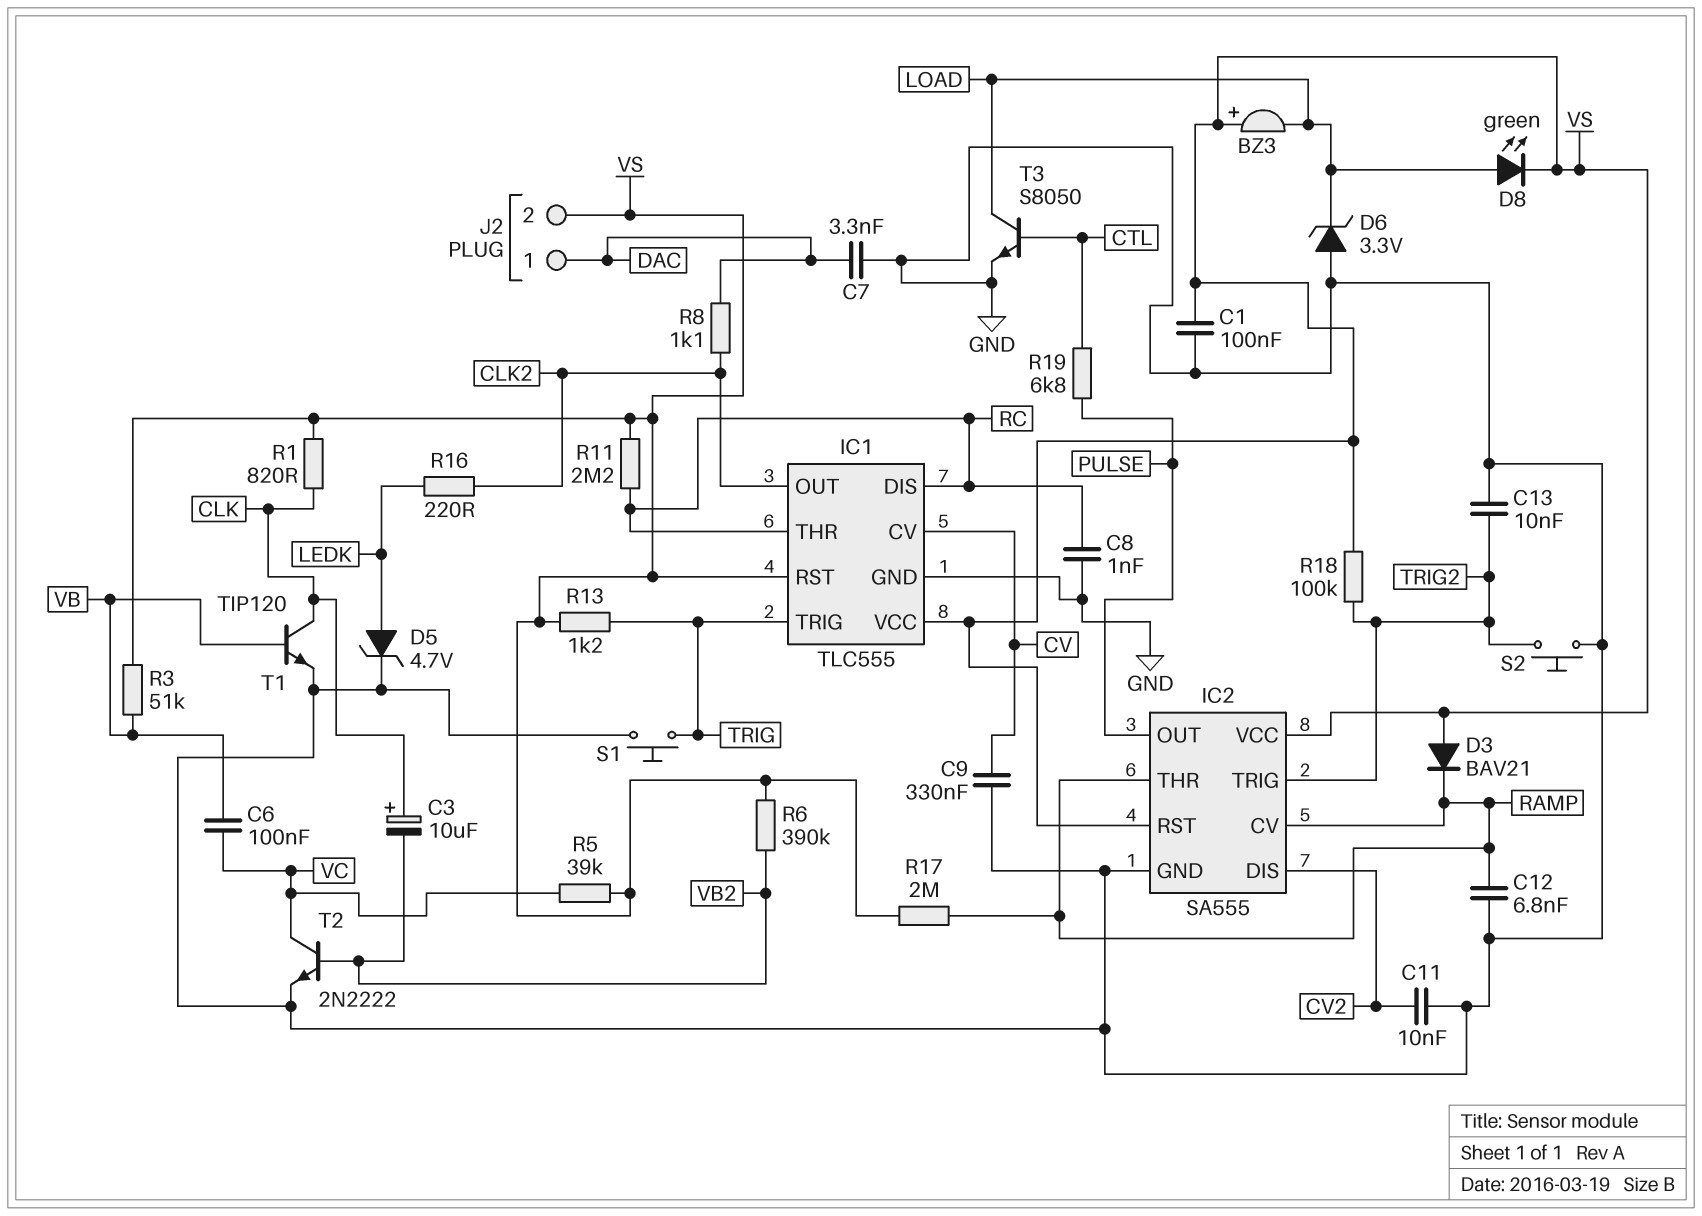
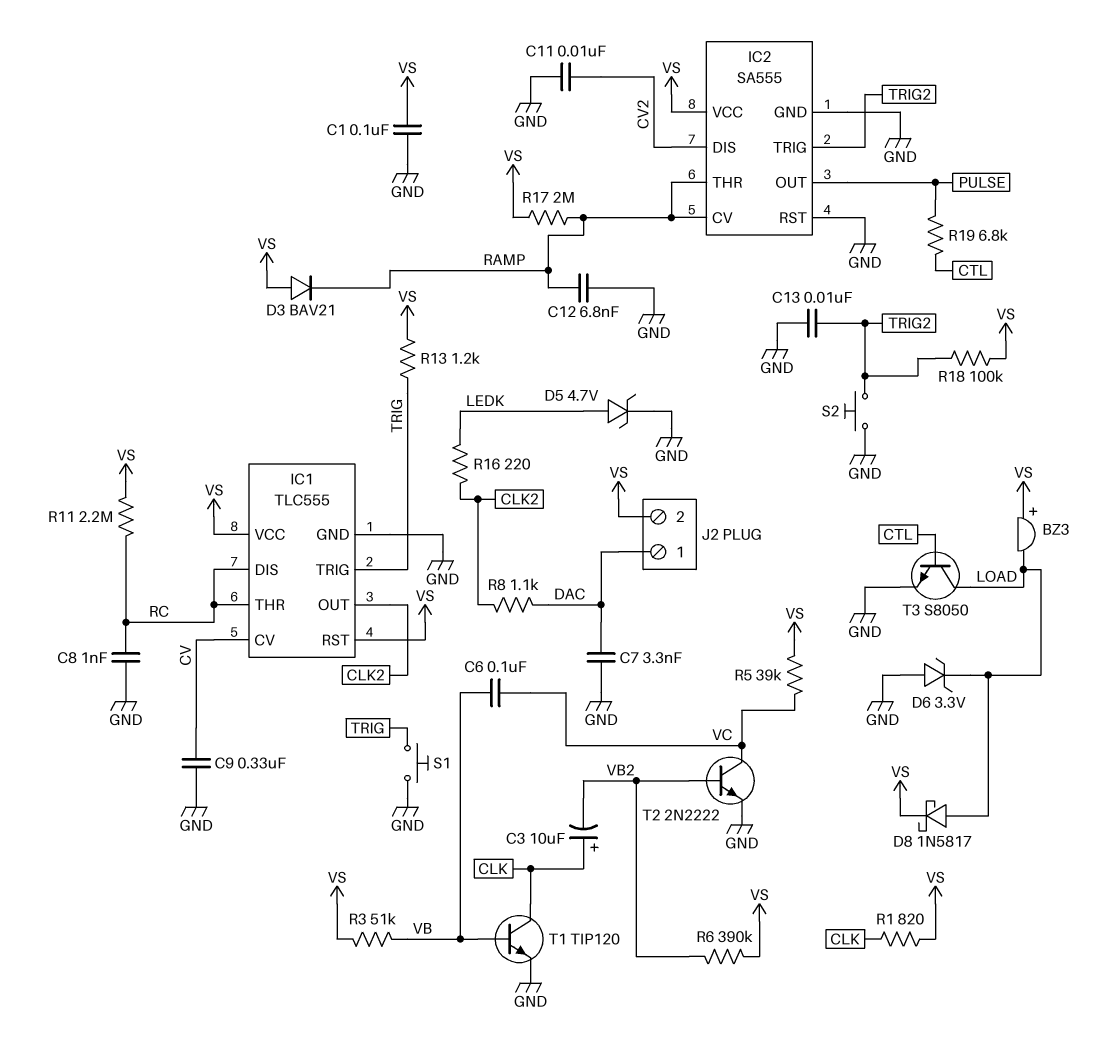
D8: LED green (A LOAD, K VS) -> schottky 1N5817 (A LOAD, K VS)
IC2 pin RST: VS -> GND

